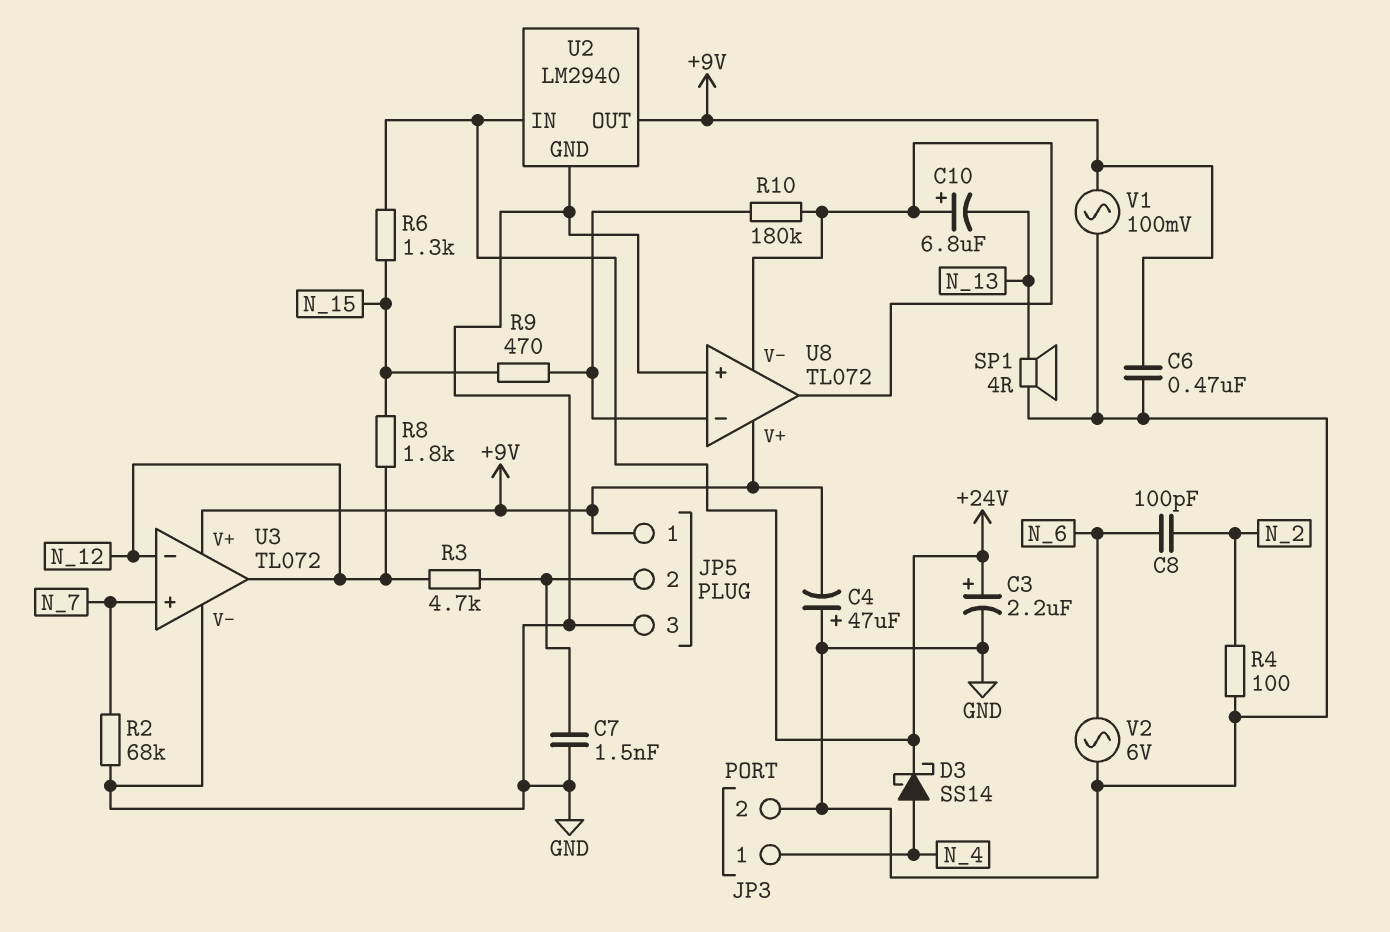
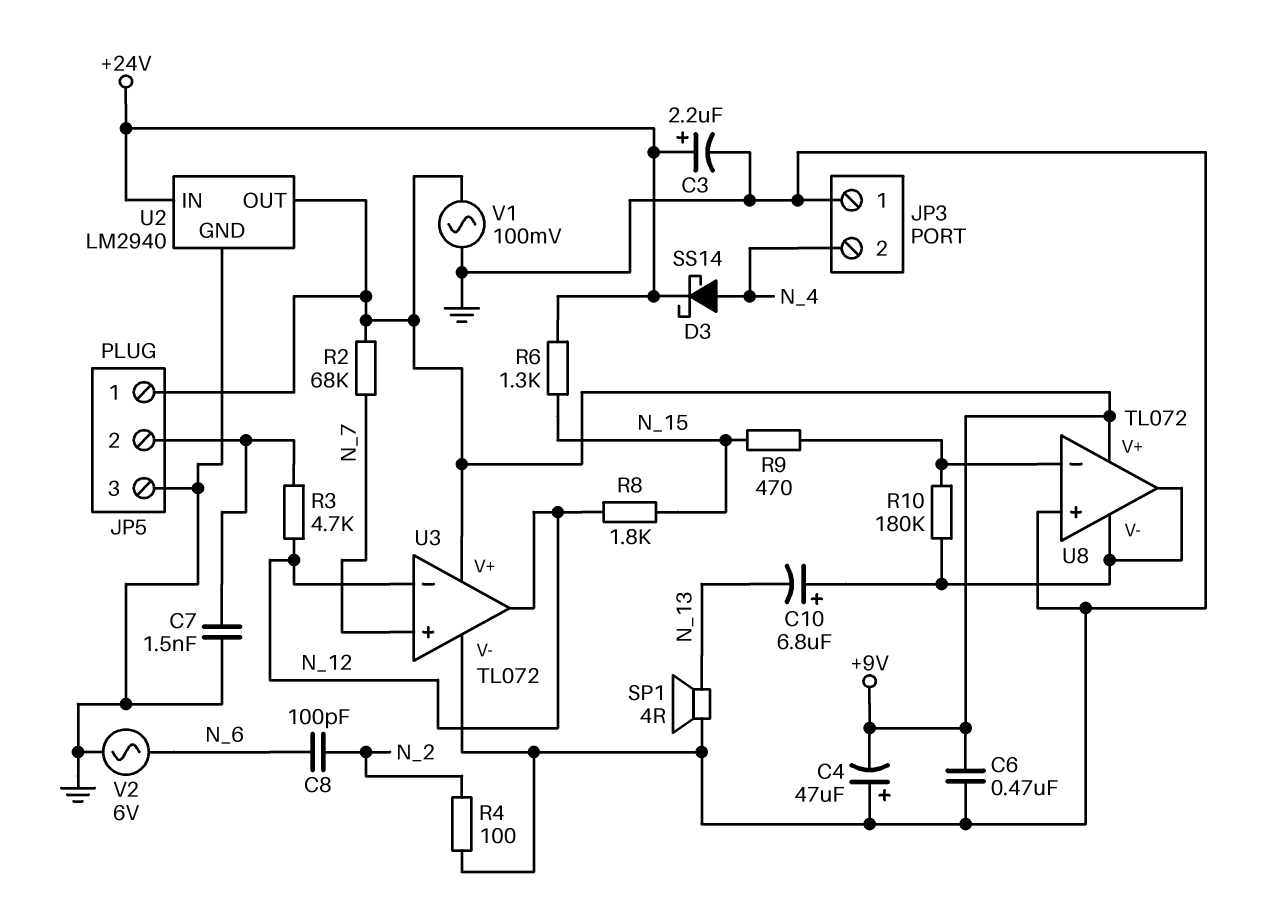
JP3 pin 1: N_4 -> GND
JP3 pin 2: GND -> N_4
R2: 68k (GND, N_7) -> 68k (+9V, N_7)

